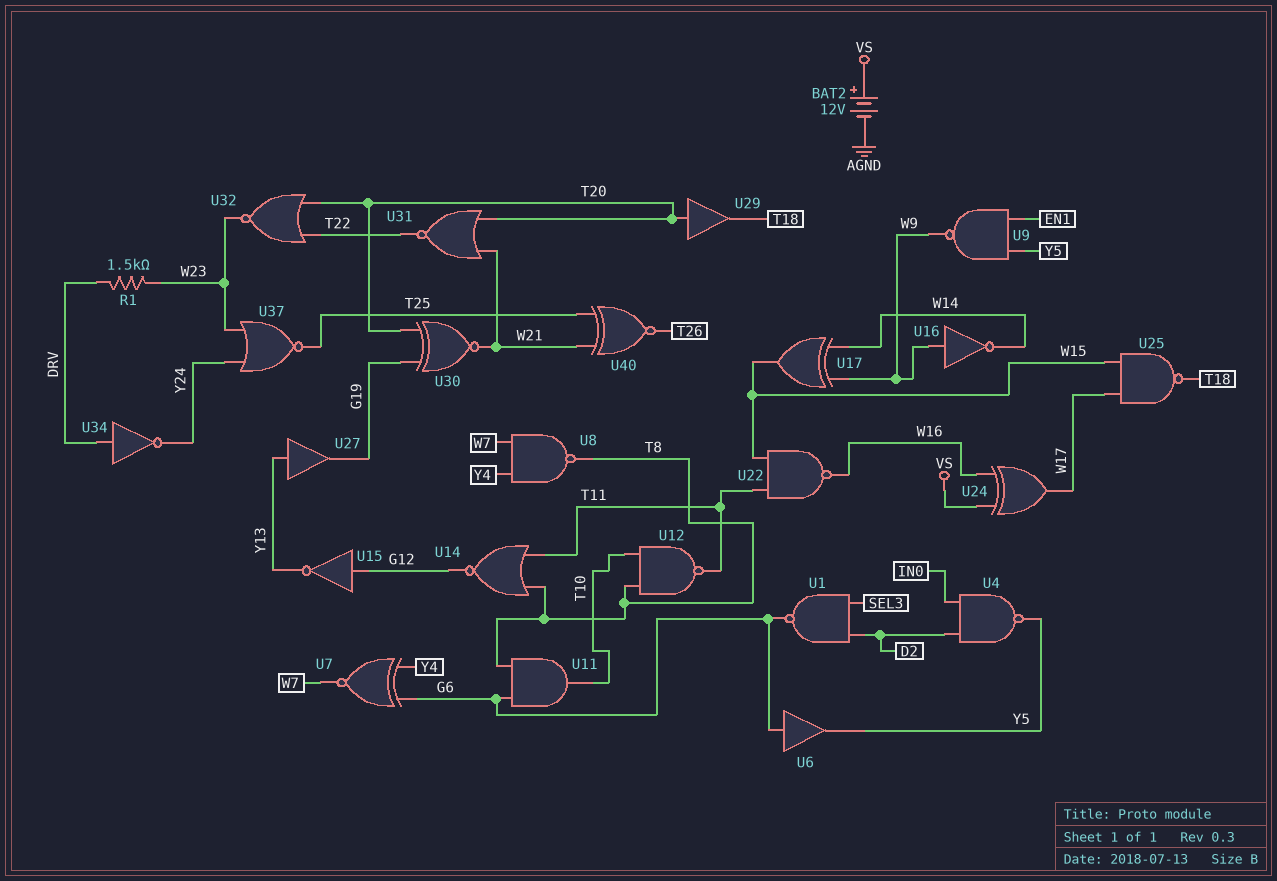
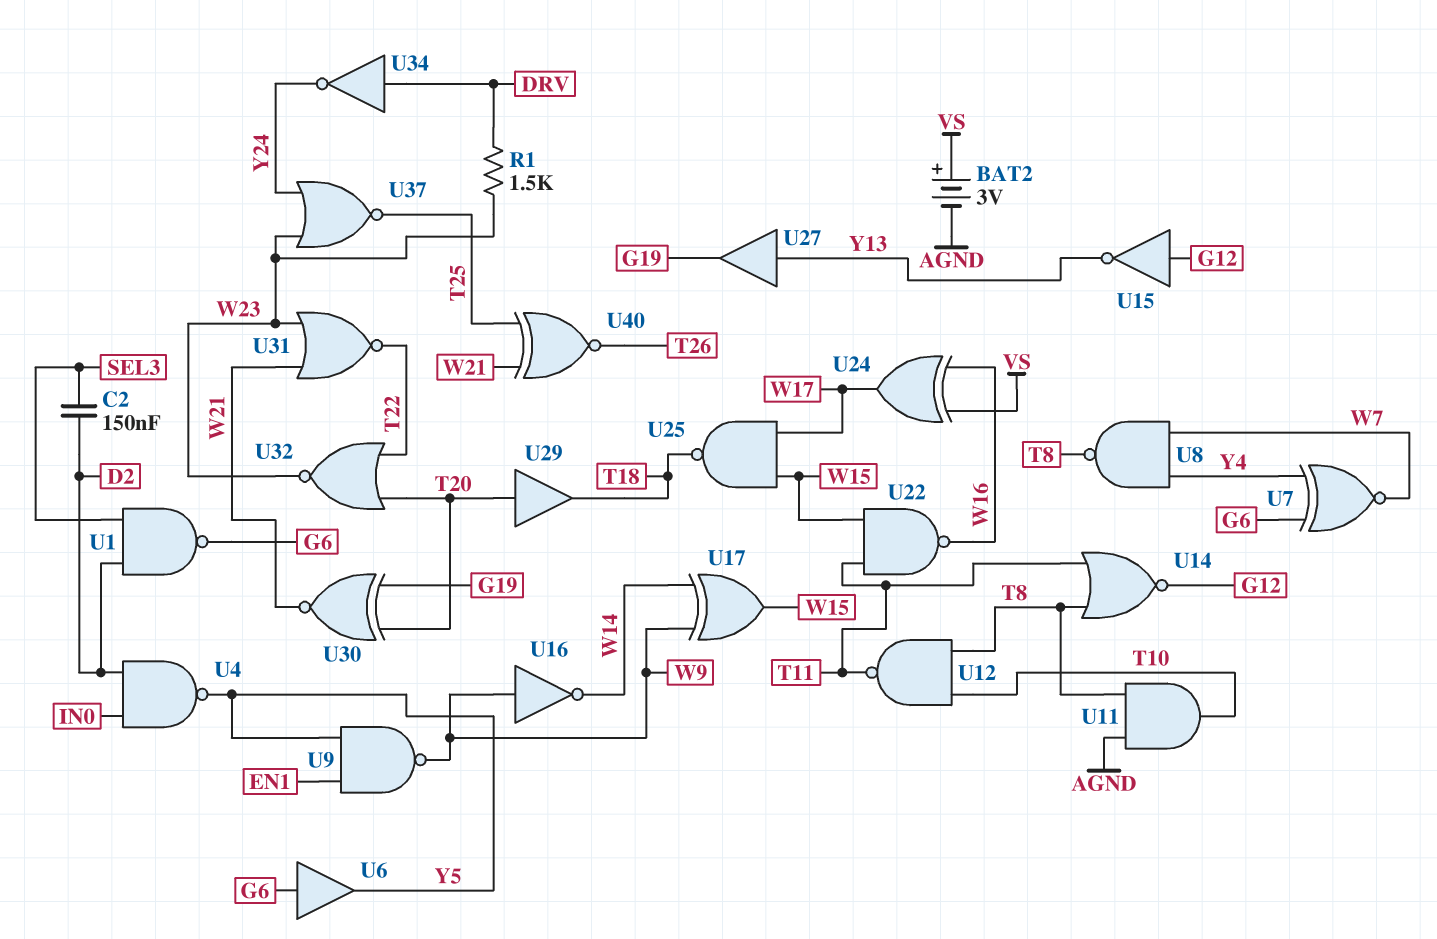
BAT2: 12V (plus VS, minus AGND) -> 3V (plus VS, minus AGND)
C2: none -> 150nF (D2, SEL3)
U11: AND (in G6, in T8, out T10) -> AND (in AGND, in T8, out T10)
U31: NOR (in T20, in W21, out T22) -> NOR (in W21, in W23, out T22)

